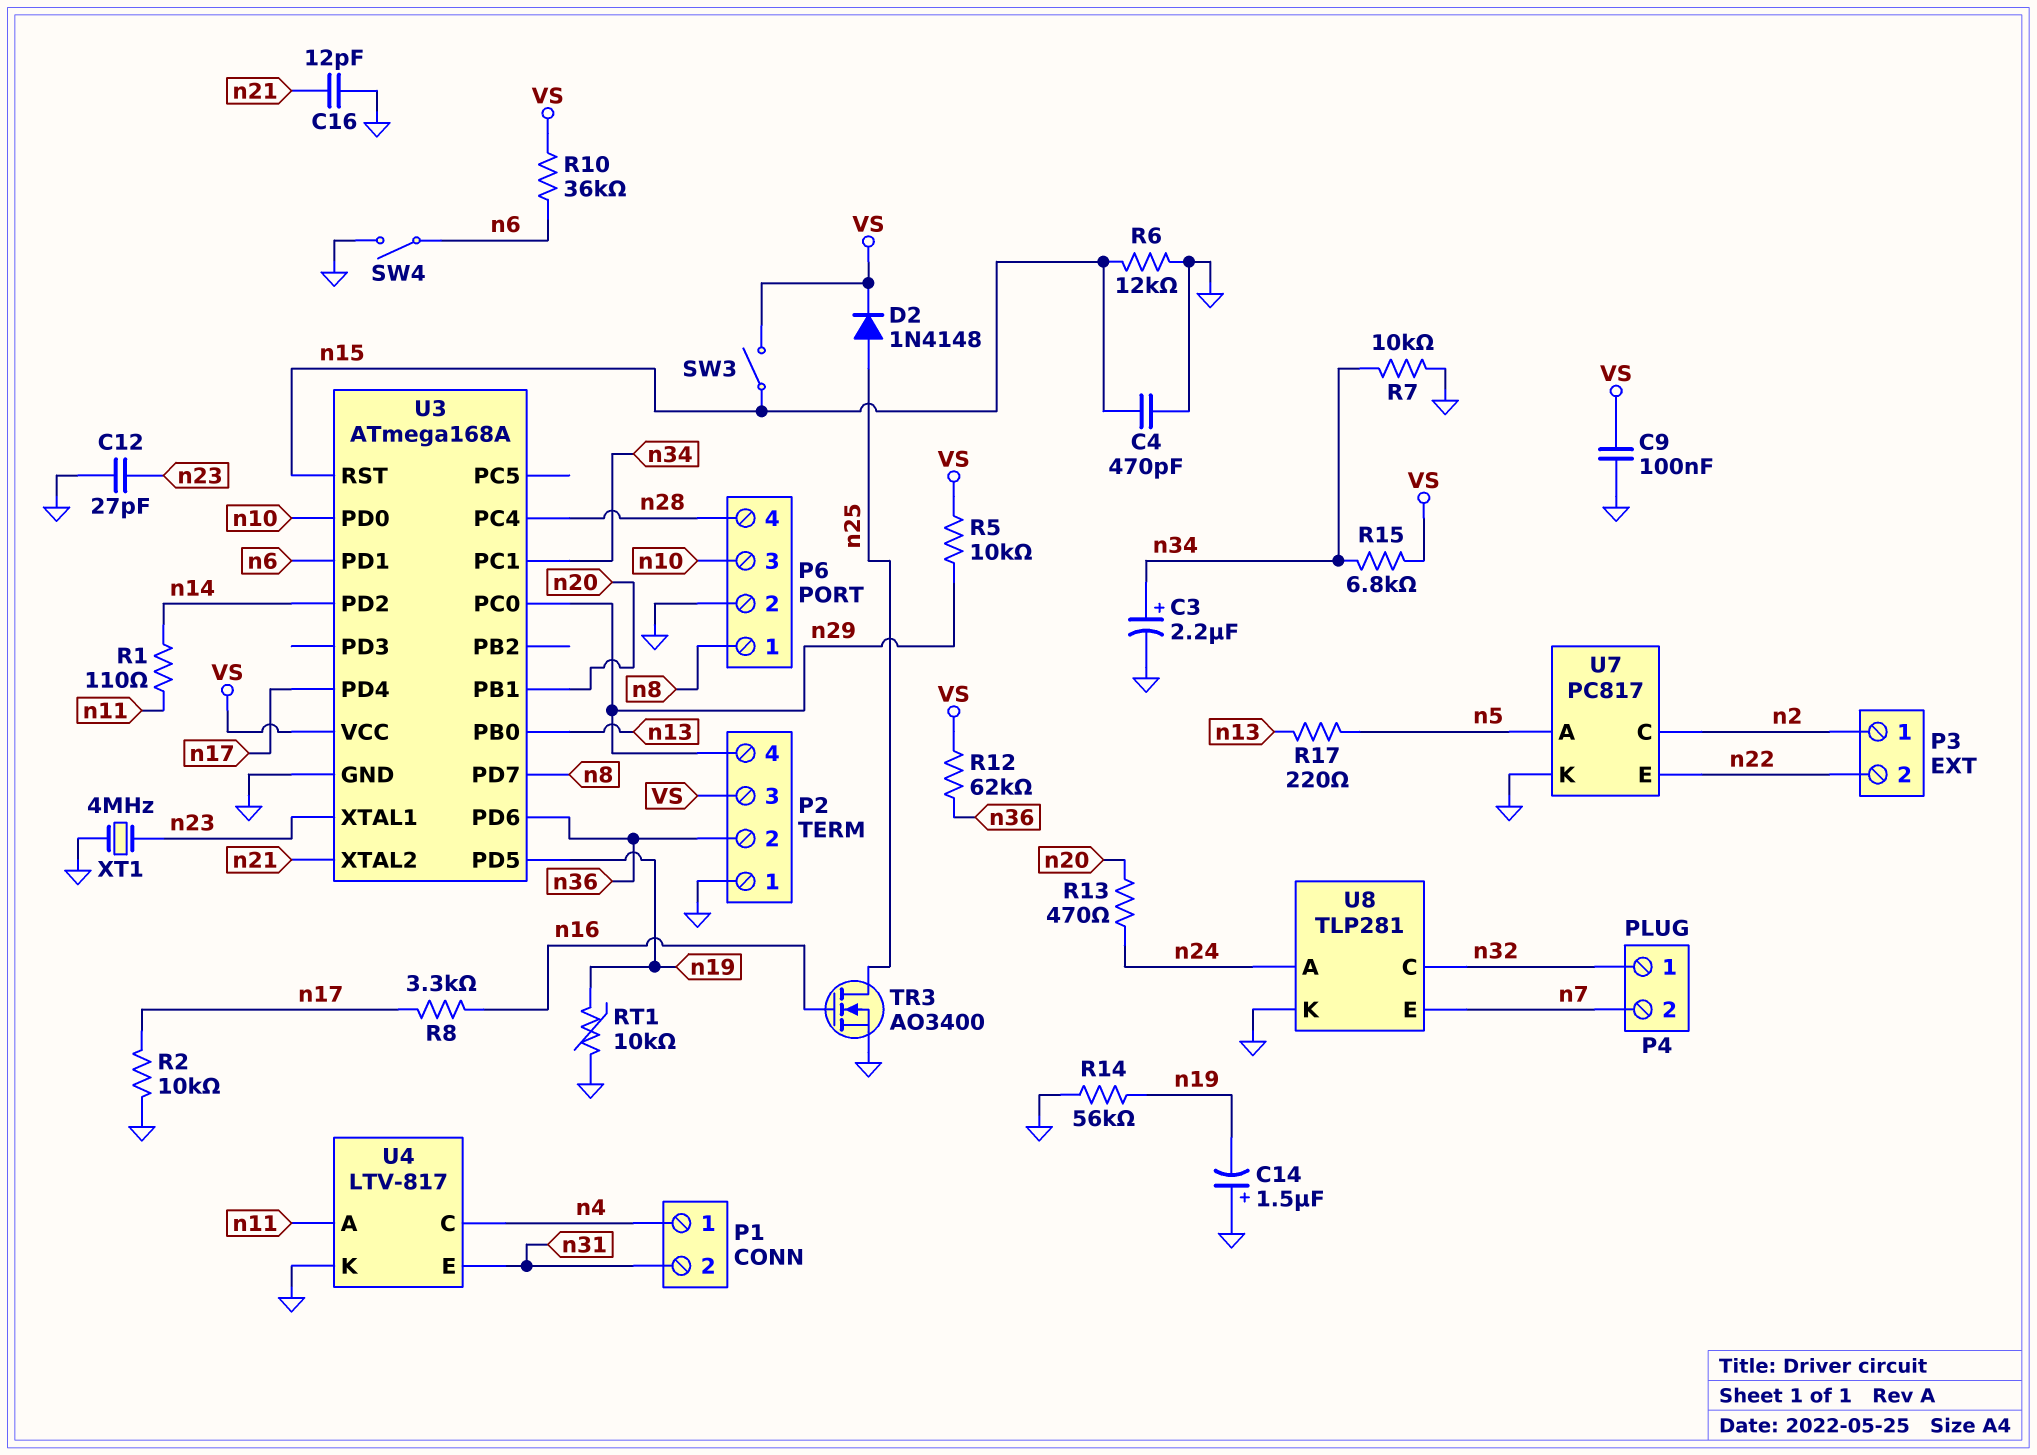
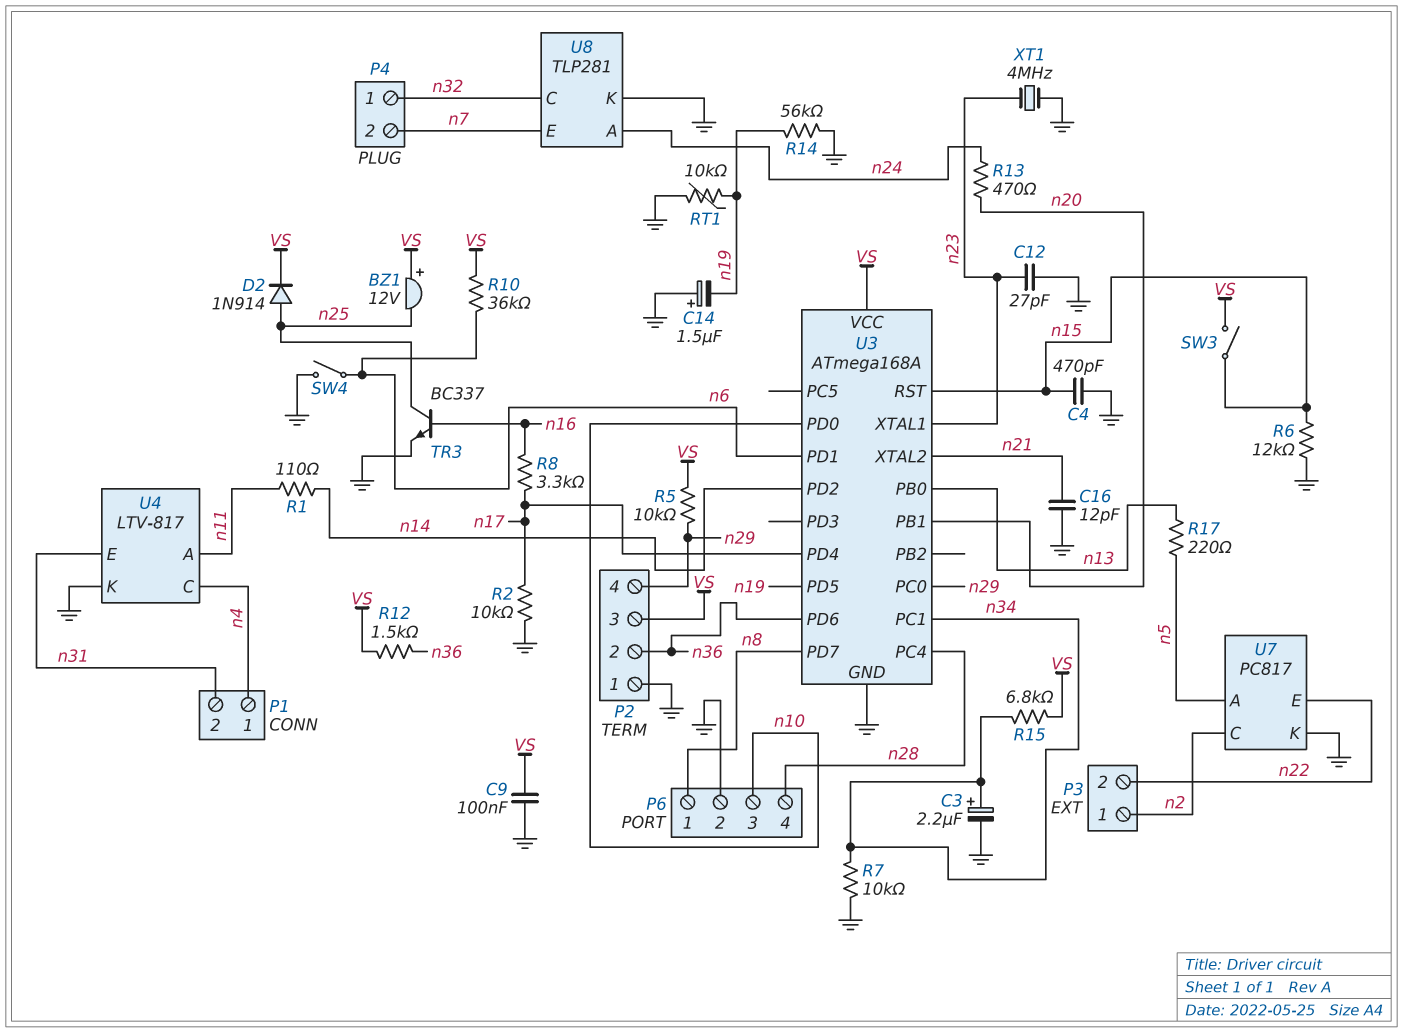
BZ1: none -> buzzer 12V (plus VS, minus n25)
D2: diode 1N4148 (A n25, K VS) -> diode 1N914 (A n25, K VS)
R12: 62k (VS, n36) -> 1.5k (VS, n36)
TR3: NMOS AO3400 (G n16, D n25, S GND) -> NPN BC337 (B n16, C n25, E GND)

